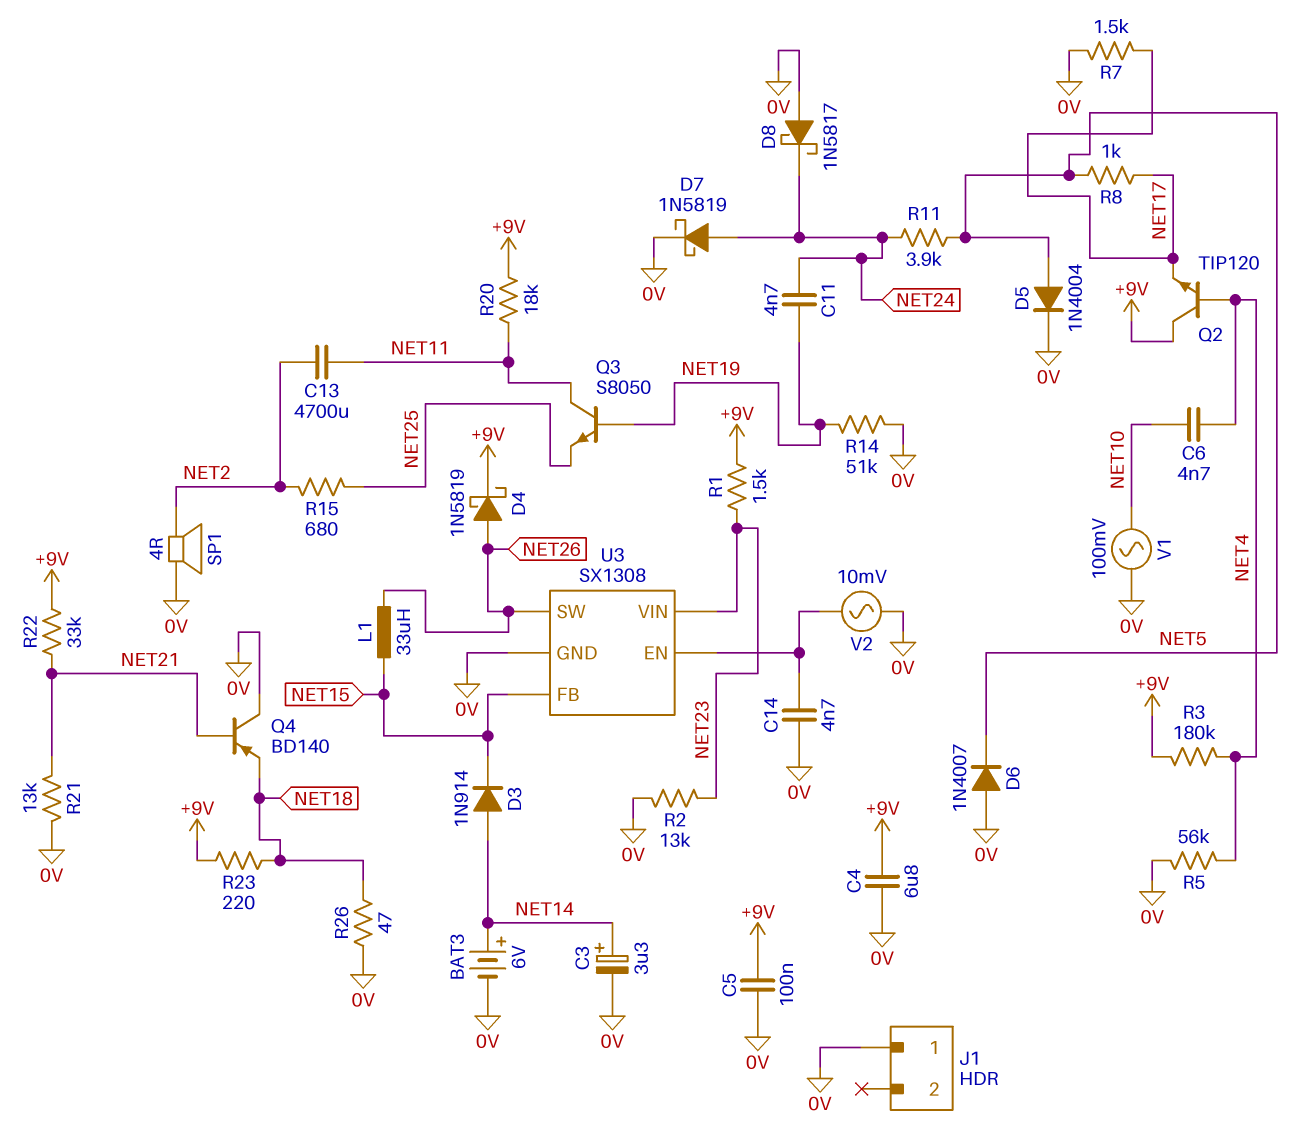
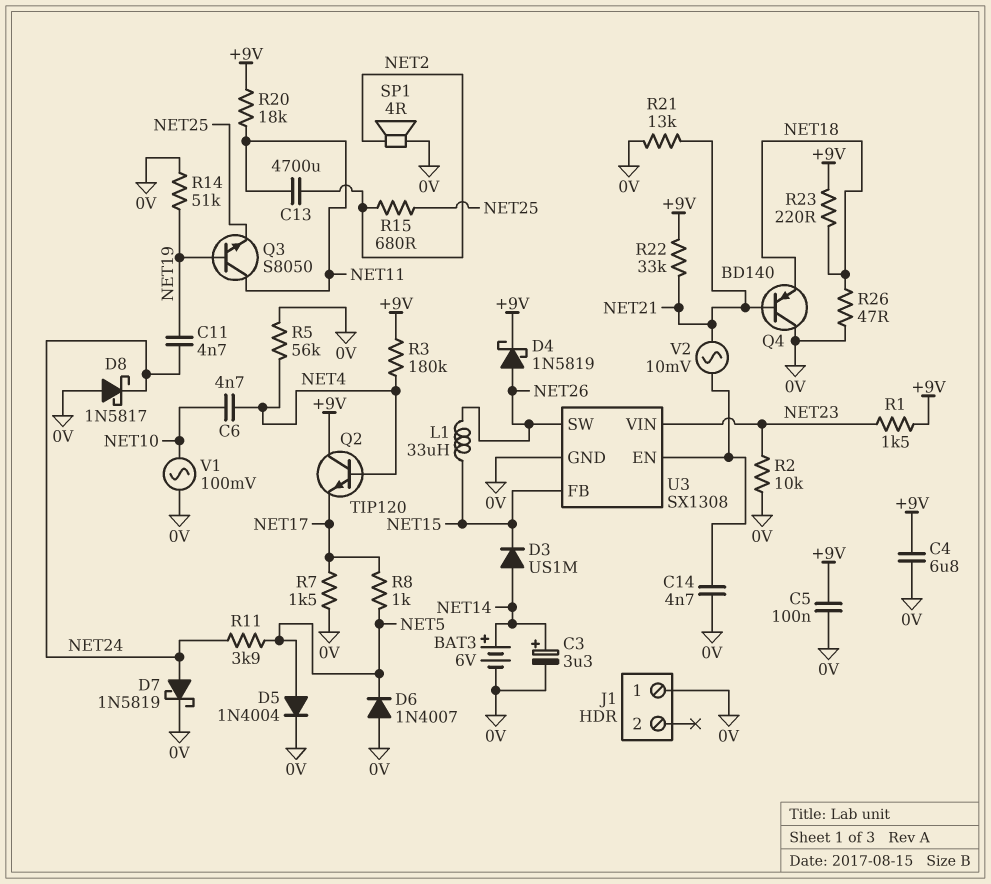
D3: diode 1N914 (A NET14, K NET15) -> diode US1M (A NET14, K NET15)
R2: 13k (0V, NET23) -> 10k (0V, NET23)
V2: AC 10mV (0V, U3/EN) -> AC 10mV (NET21, U3/EN)

